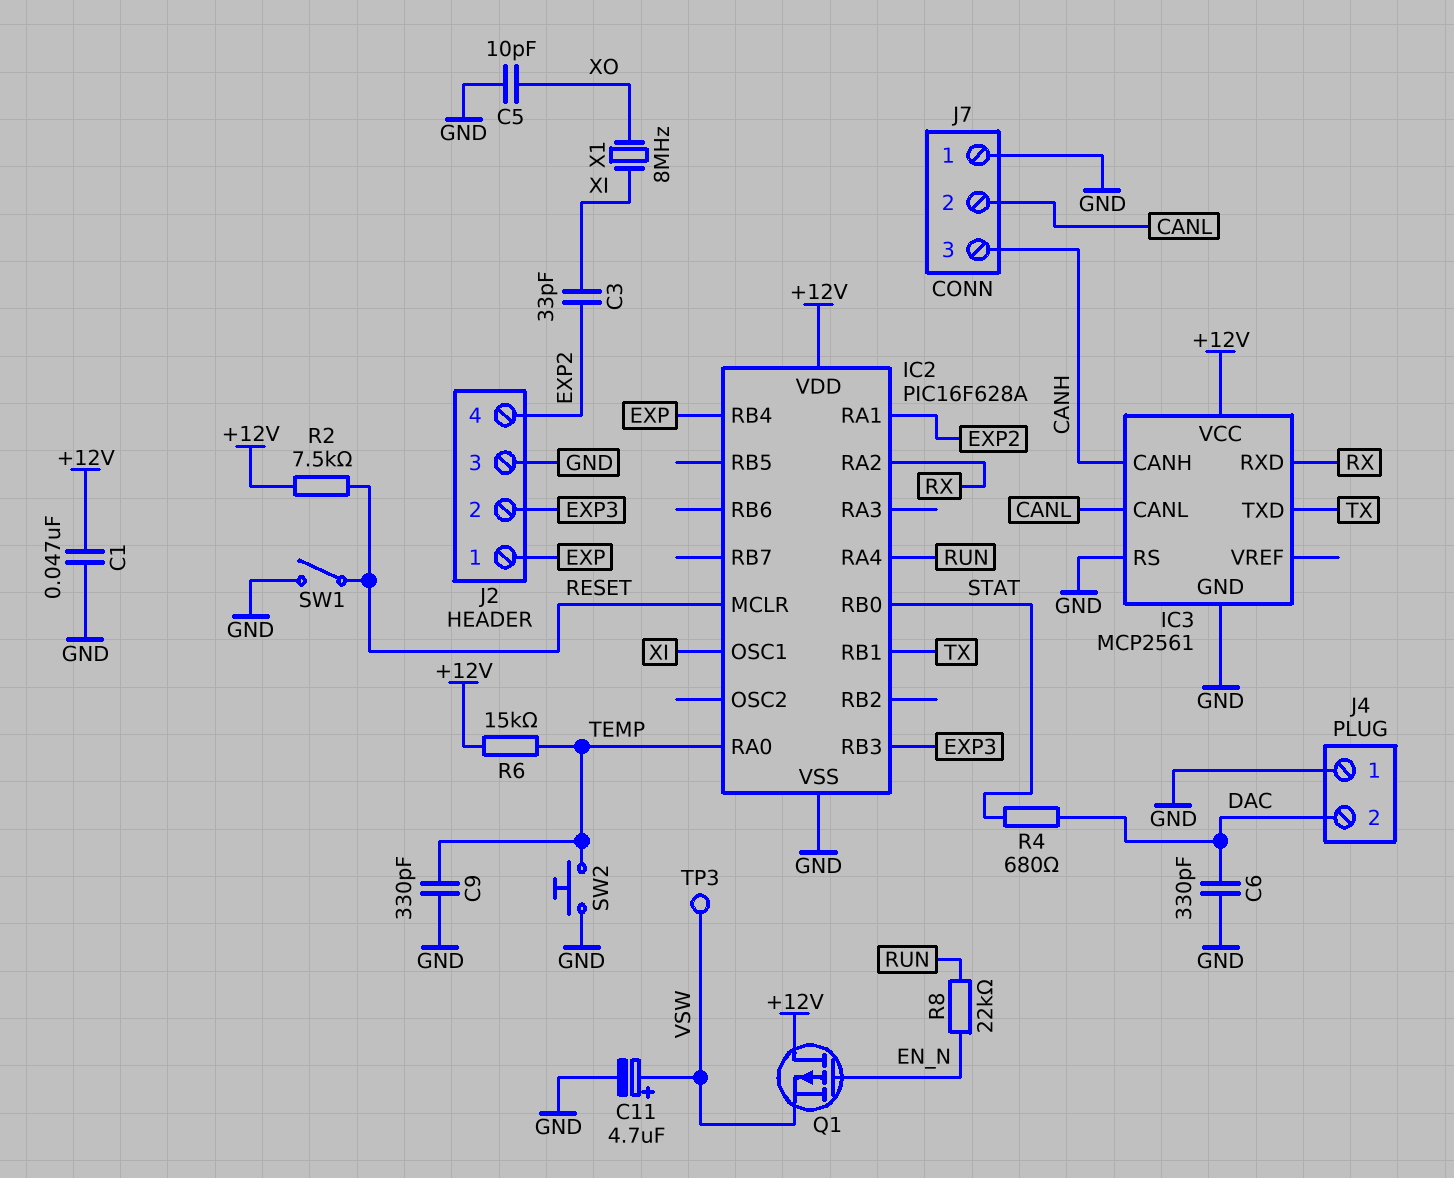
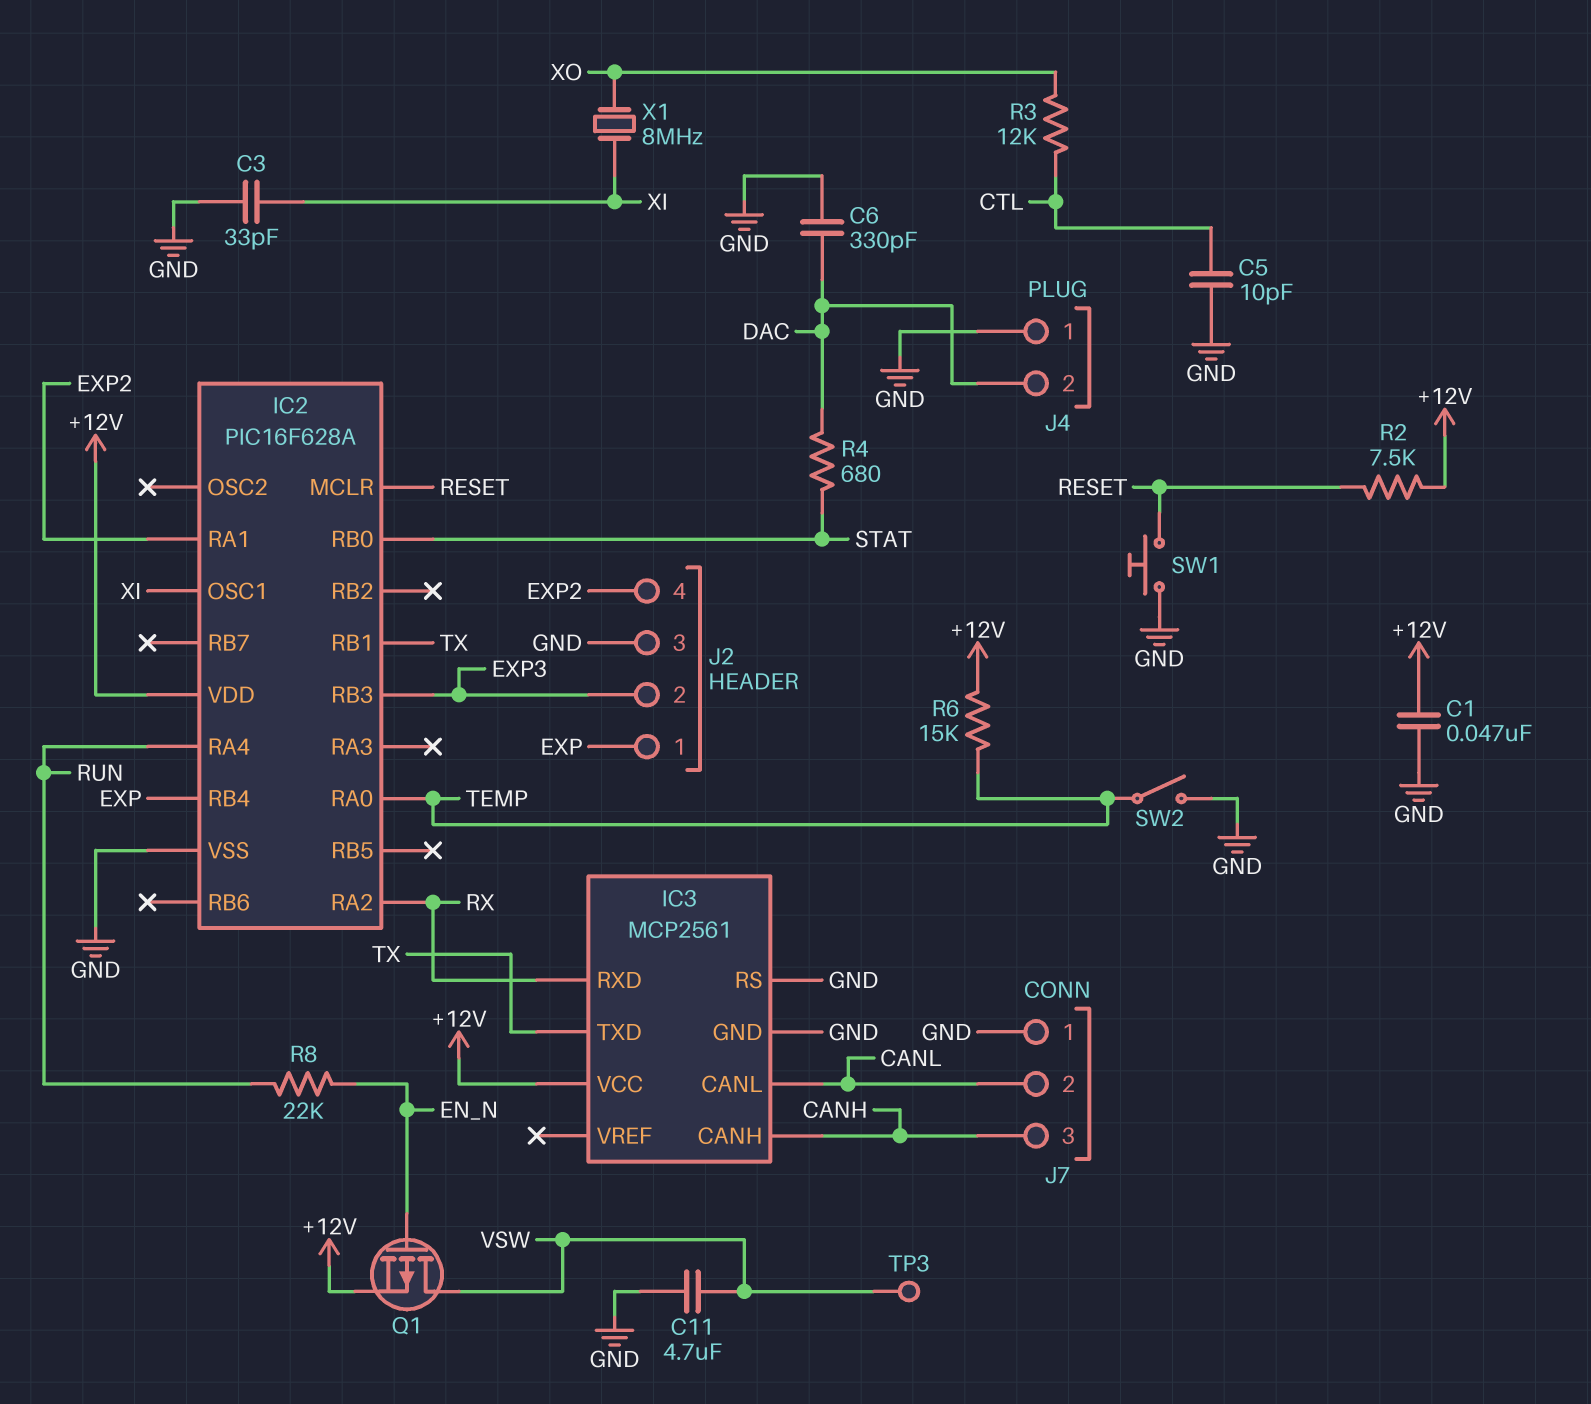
C3: 33pF (EXP2, XI) -> 33pF (GND, XI)
C5: 10pF (GND, XO) -> 10pF (CTL, GND)
C9: 330pF (GND, TEMP) -> none
C11: 4.7uF (plus VSW, minus GND) -> 4.7uF (GND, VSW)
Q1: PMOS (G EN_N, D +12V, S VSW) -> PMOS (G EN_N, D VSW, S +12V)
R3: none -> 12k (CTL, XO)
SW1: switch (GND, RESET) -> button (GND, RESET)
SW2: button (GND, TEMP) -> switch (GND, TEMP)

